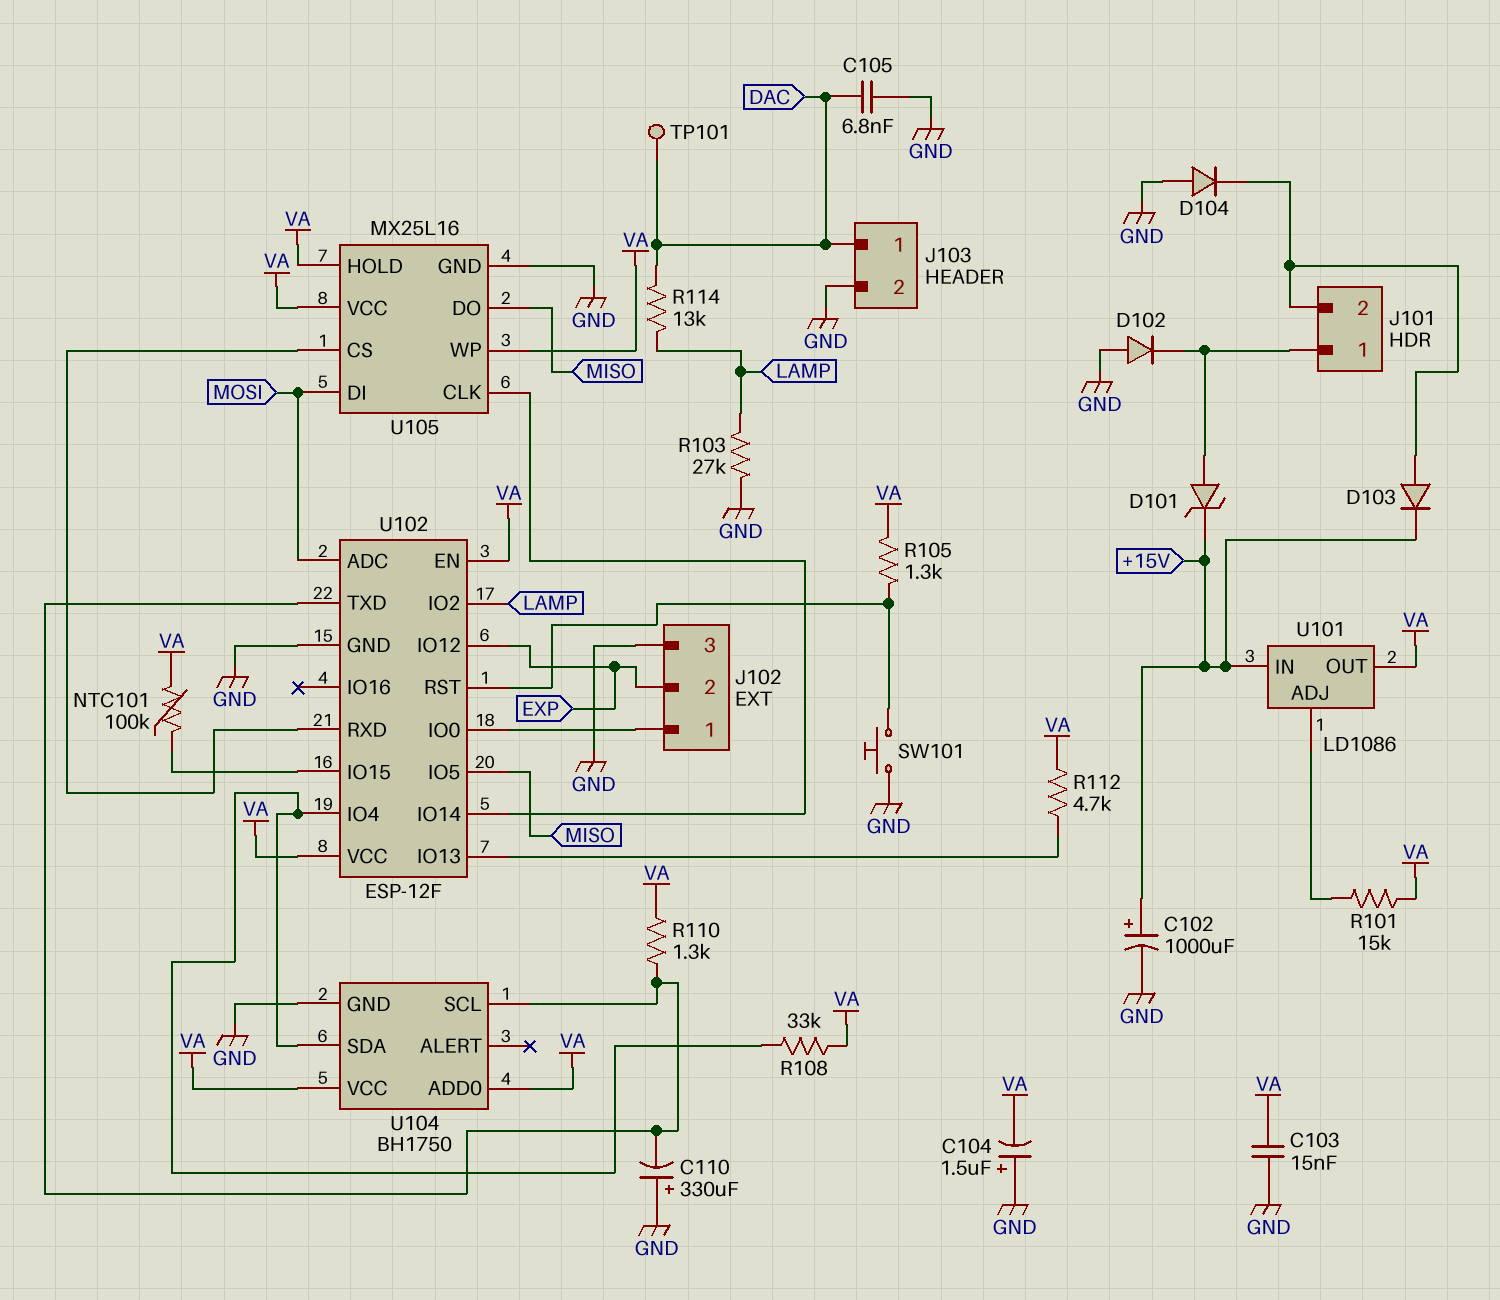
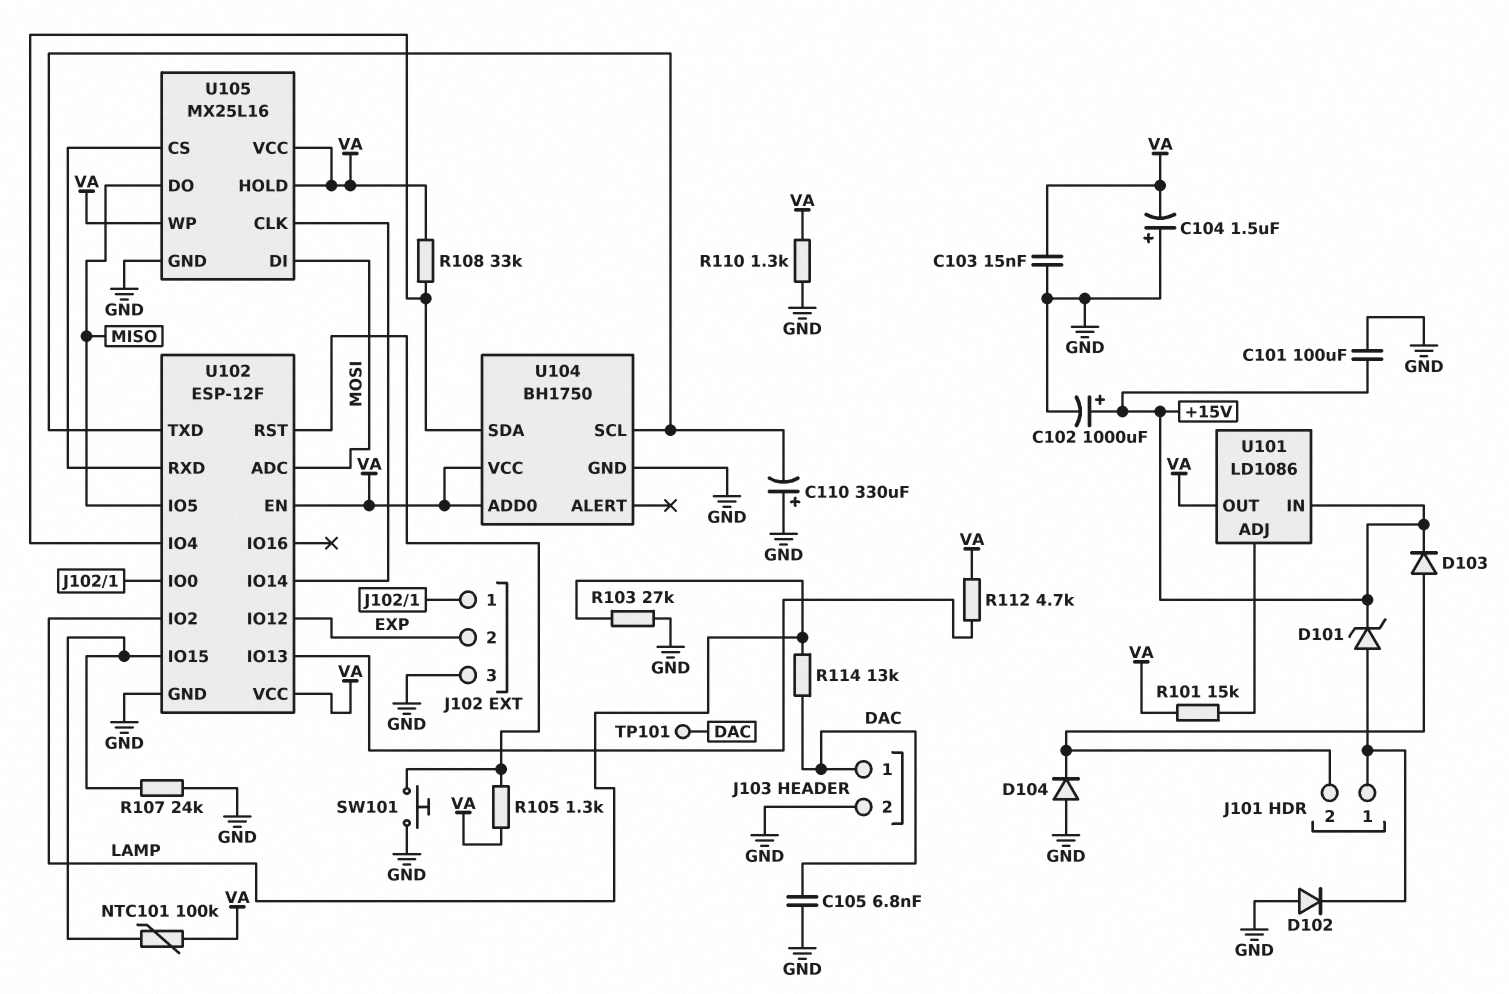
C101: none -> 100uF (+15V, GND)
R107: none -> 24k (GND, U102/IO15)
R110: 1.3k (U102/TXD, VA) -> 1.3k (GND, VA)

